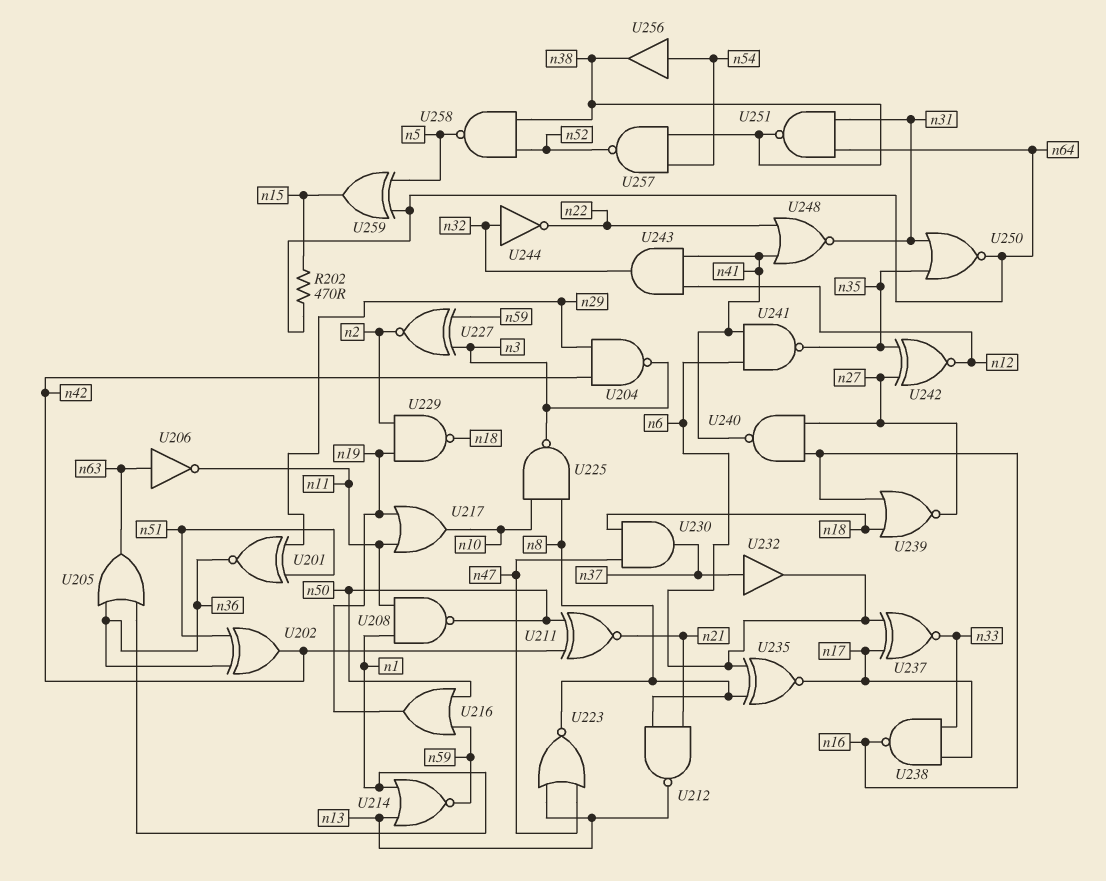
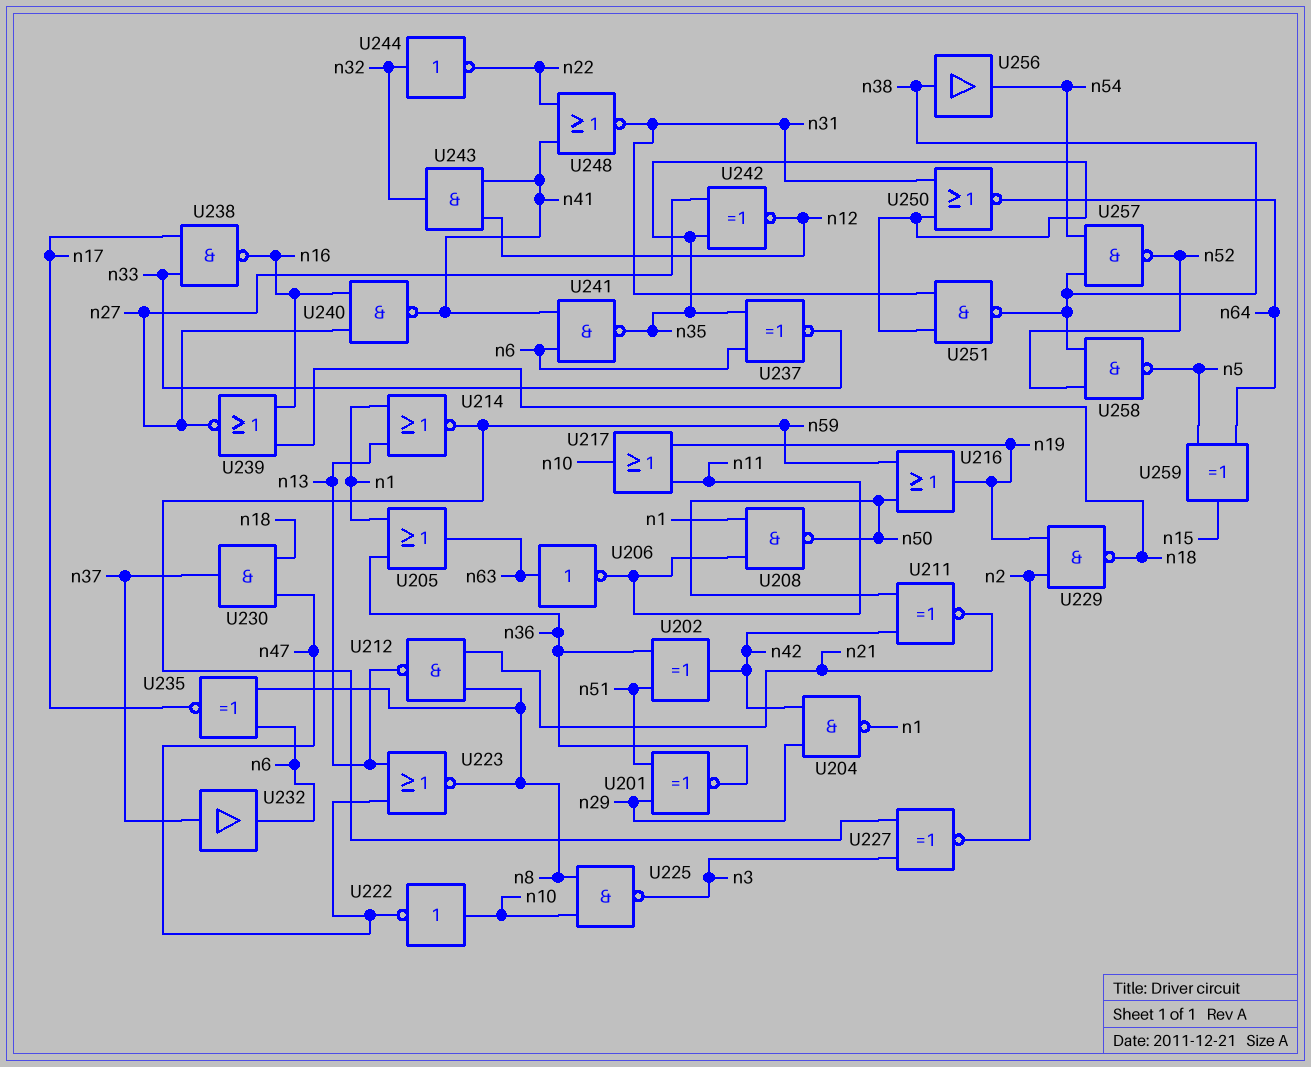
R202: 470 (n15, n64) -> none
U204: NAND (in n29, in n42, out n3) -> NAND (in n29, in n42, out n1)
U222: none -> NOT (in n10, out n47)
U237: XNOR (in n6, in n17, out n33) -> XNOR (in n6, in n35, out n33)
U251: NAND (in n31, in n64, out n38) -> NAND (in n31, in n35, out n38)
U256: buffer (in n54, out n38) -> buffer (in n38, out n54)

